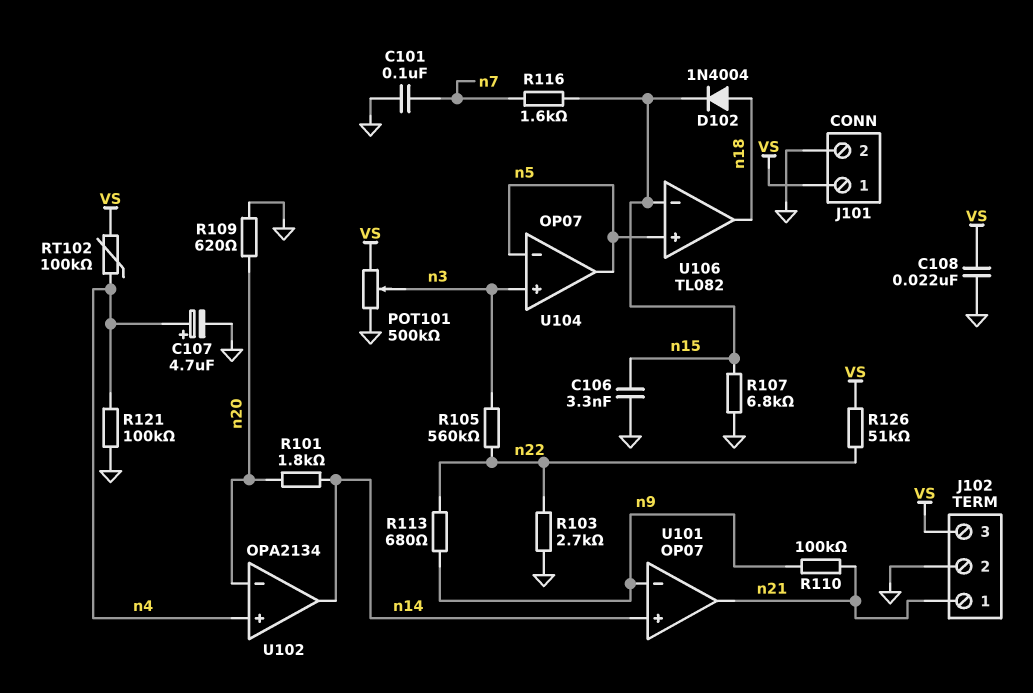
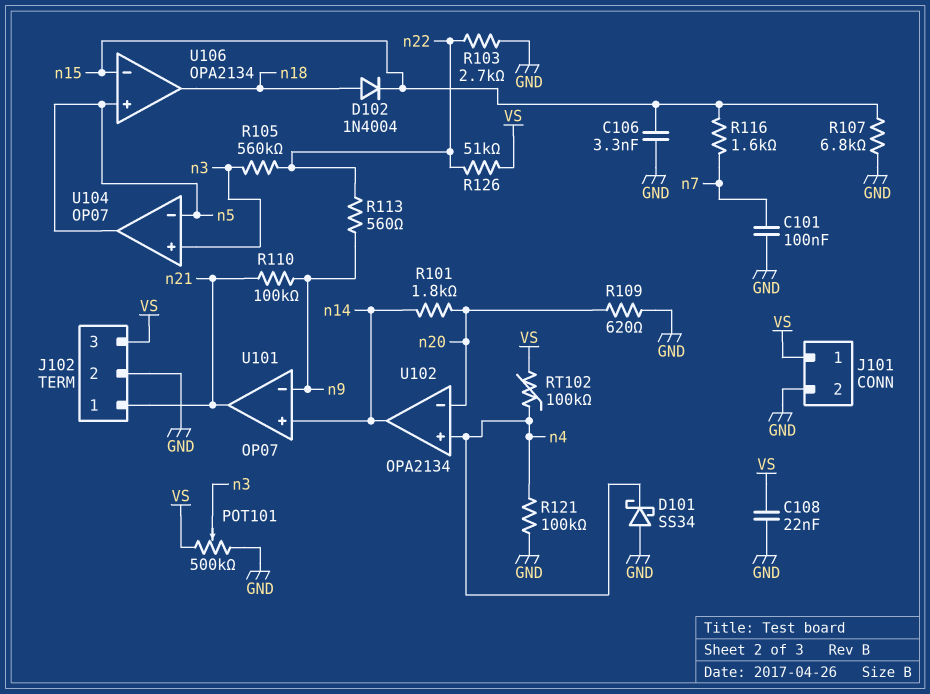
C107: 4.7uF (plus n4, minus GND) -> none
D101: none -> schottky SS34 (A GND, K n4)
R113: 680 (n9, n22) -> 560 (n9, n22)
U106: TL082 -> OPA2134

